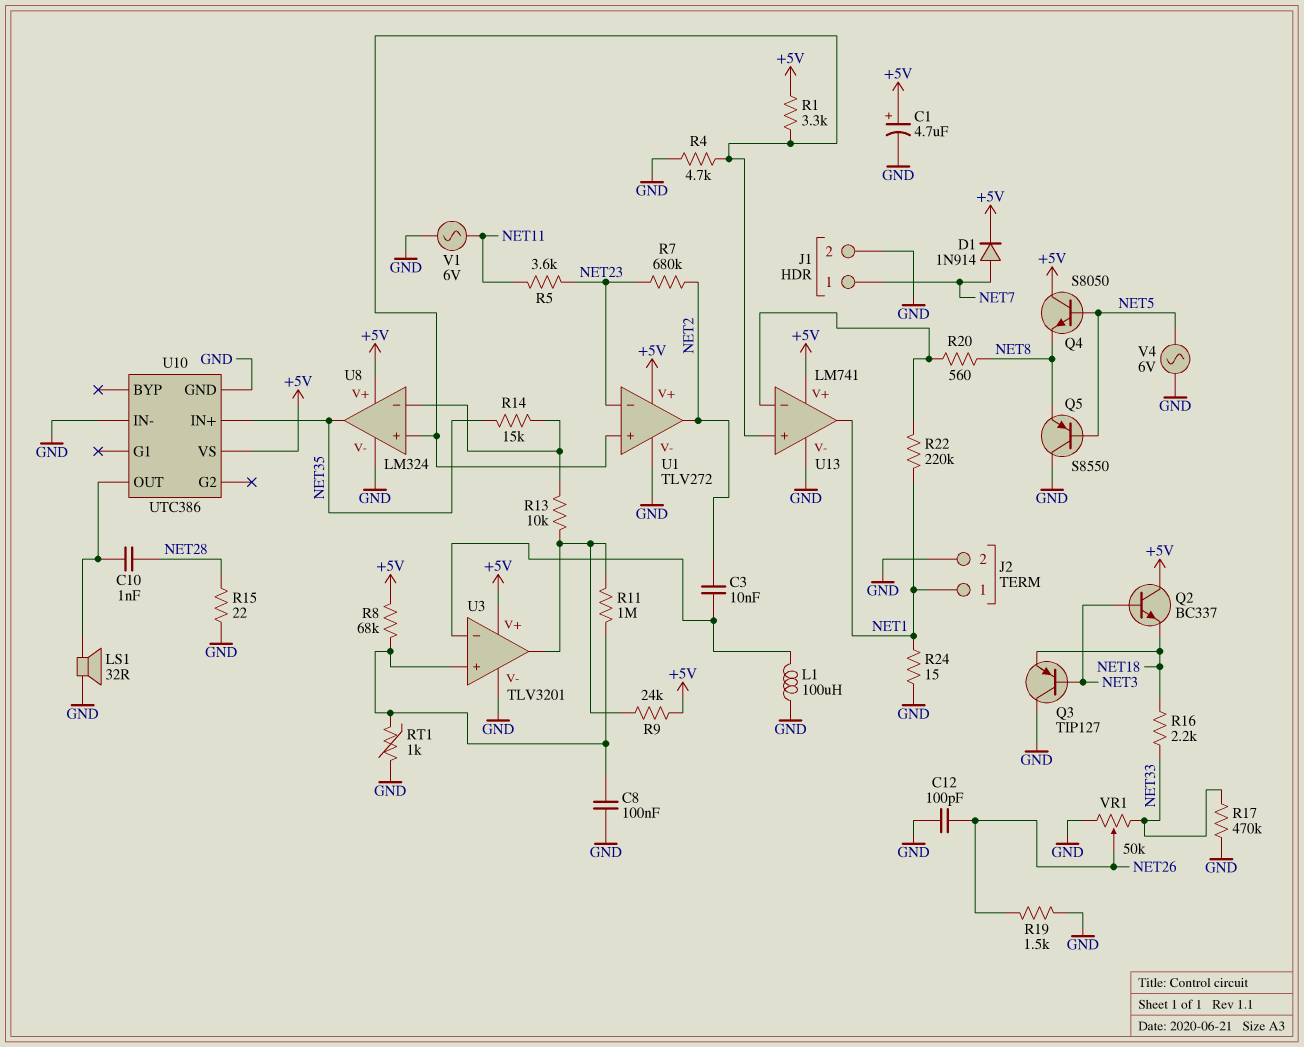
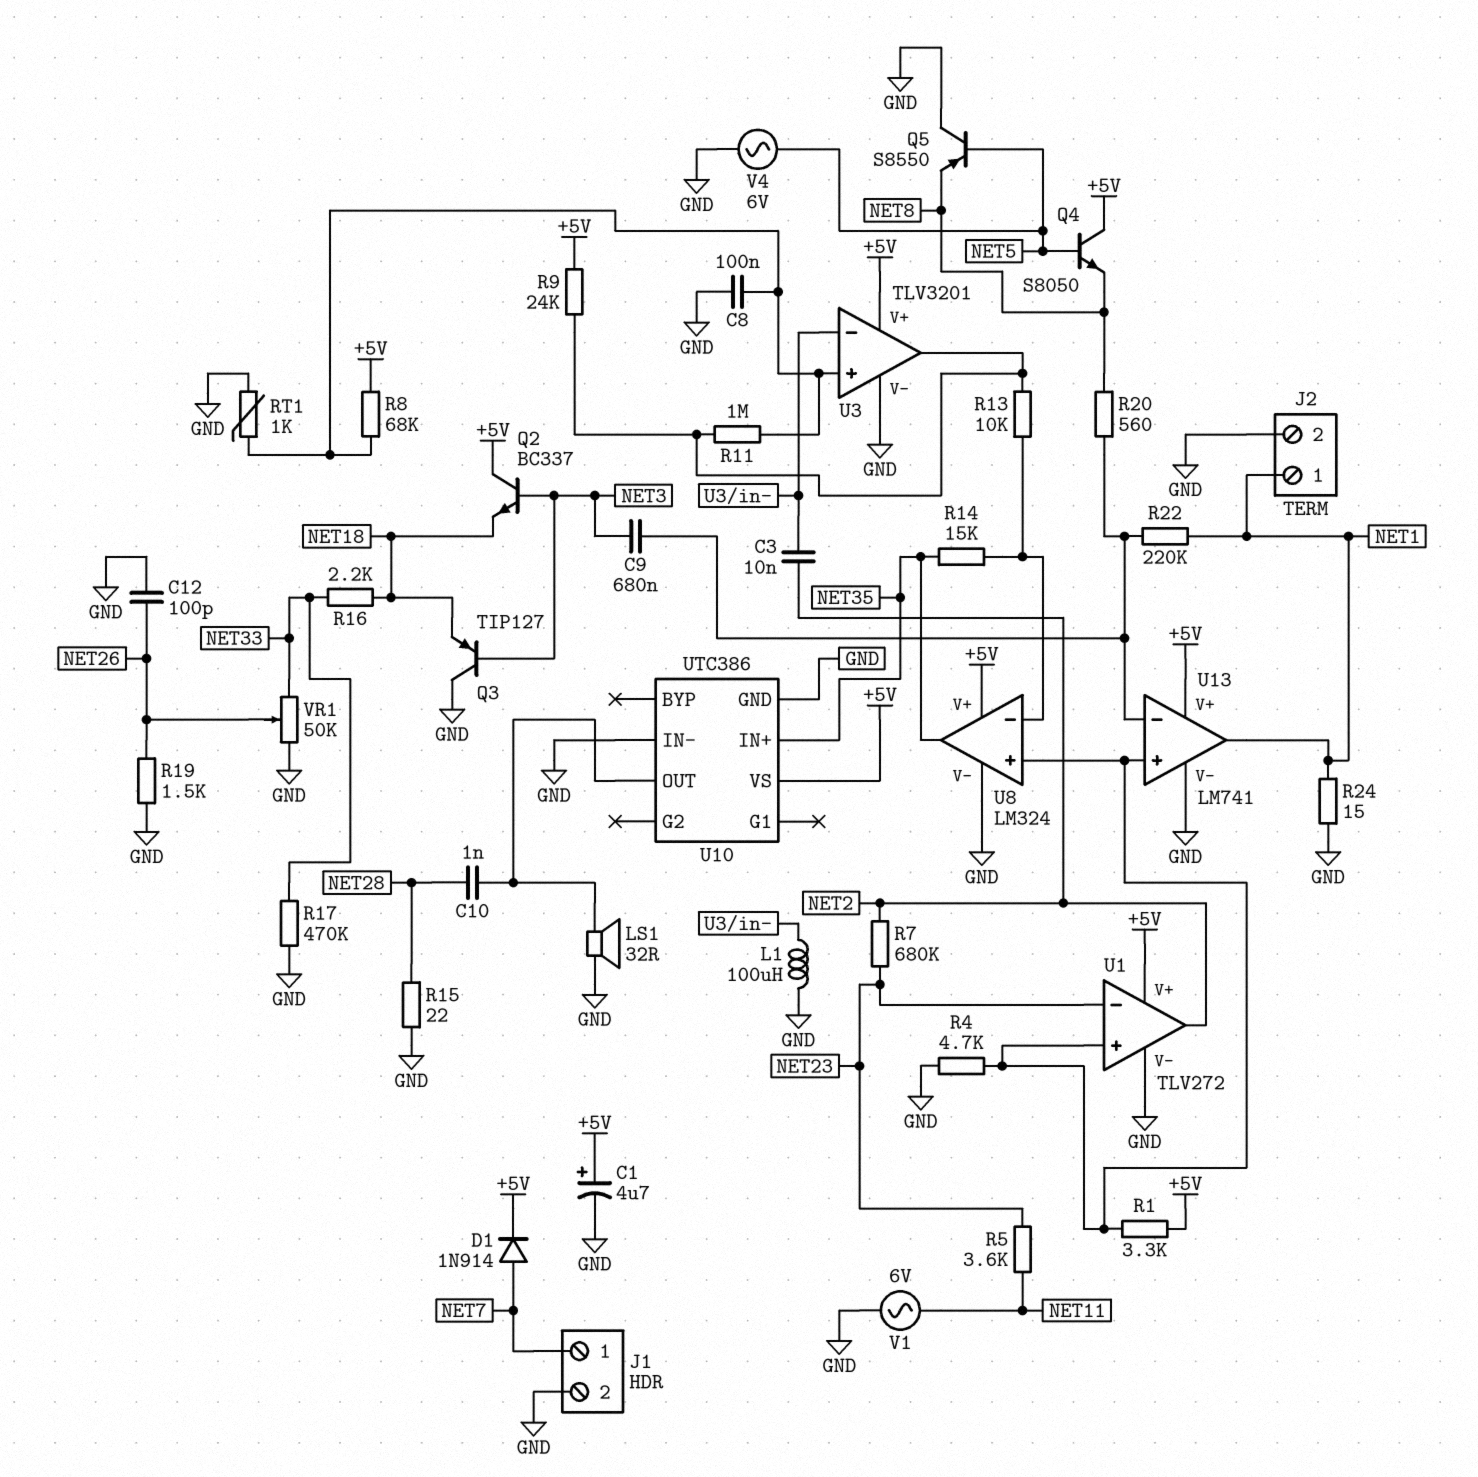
C9: none -> 680nF (NET3, U13/in-)

